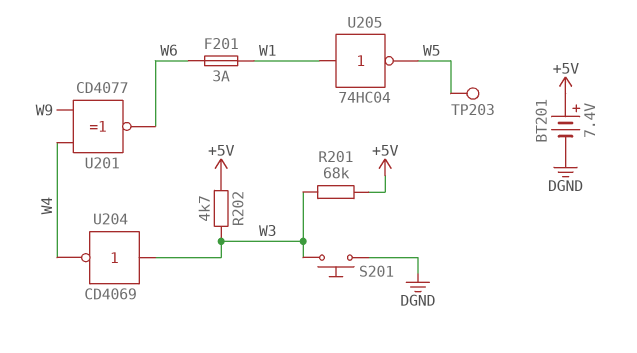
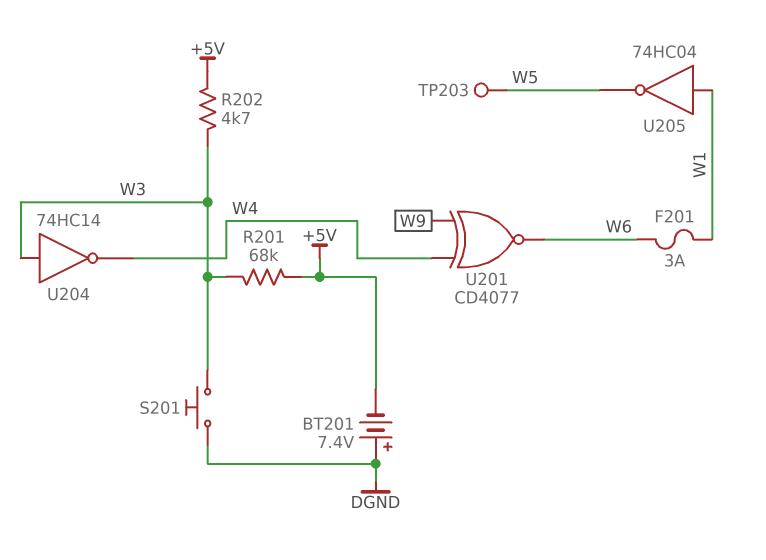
BT201: 7.4V (plus +5V, minus DGND) -> 7.4V (plus DGND, minus +5V)
U204: NOT CD4069 (in W3, out W4) -> NOT 74HC14 (in W3, out W4)

